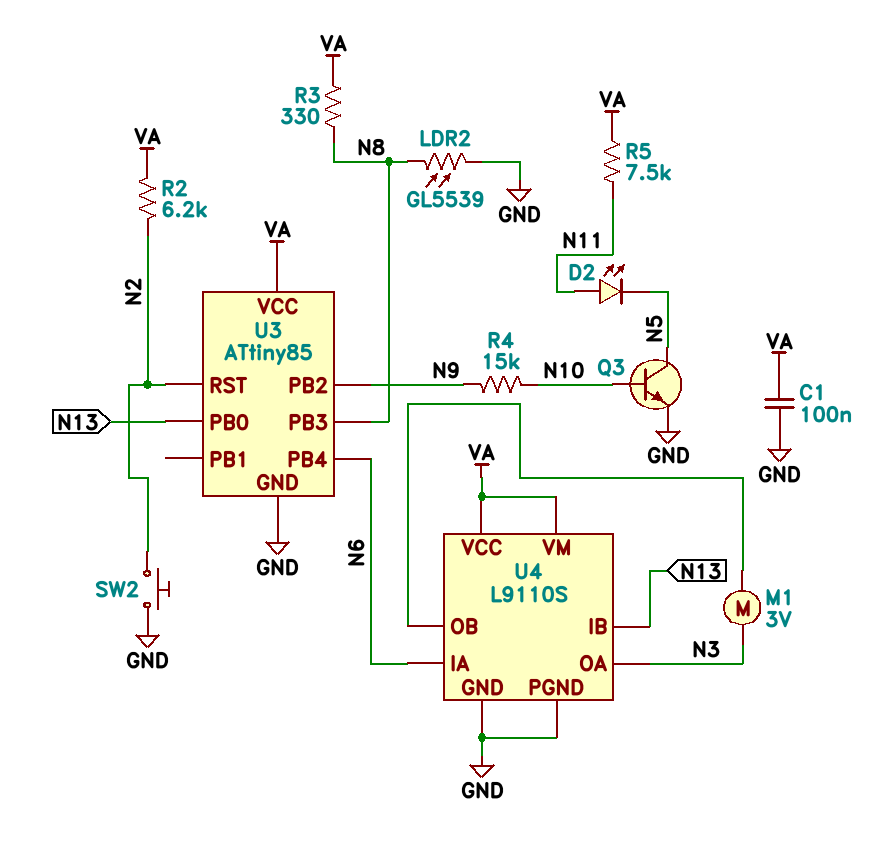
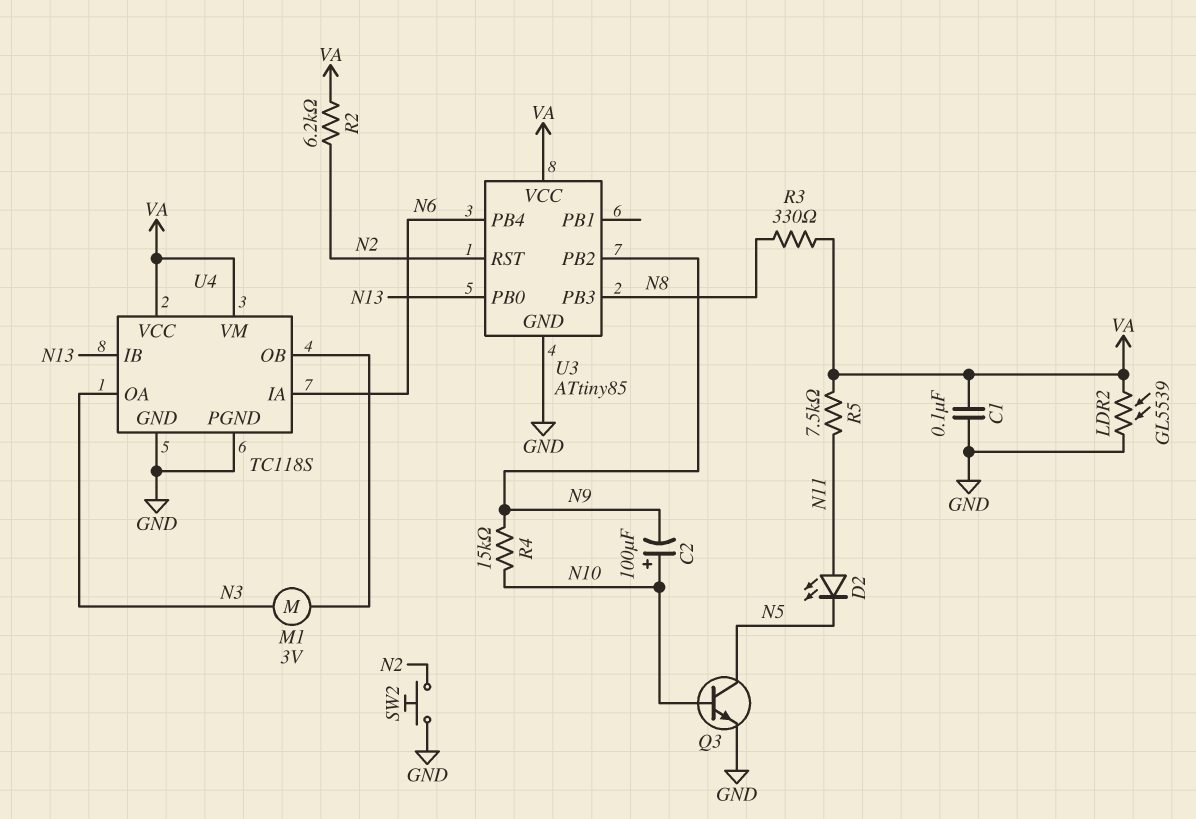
C2: none -> 100uF (plus N10, minus N9)
LDR2: GL5539 (GND, N8) -> GL5539 (GND, VA)
U4: L9110S -> TC118S

